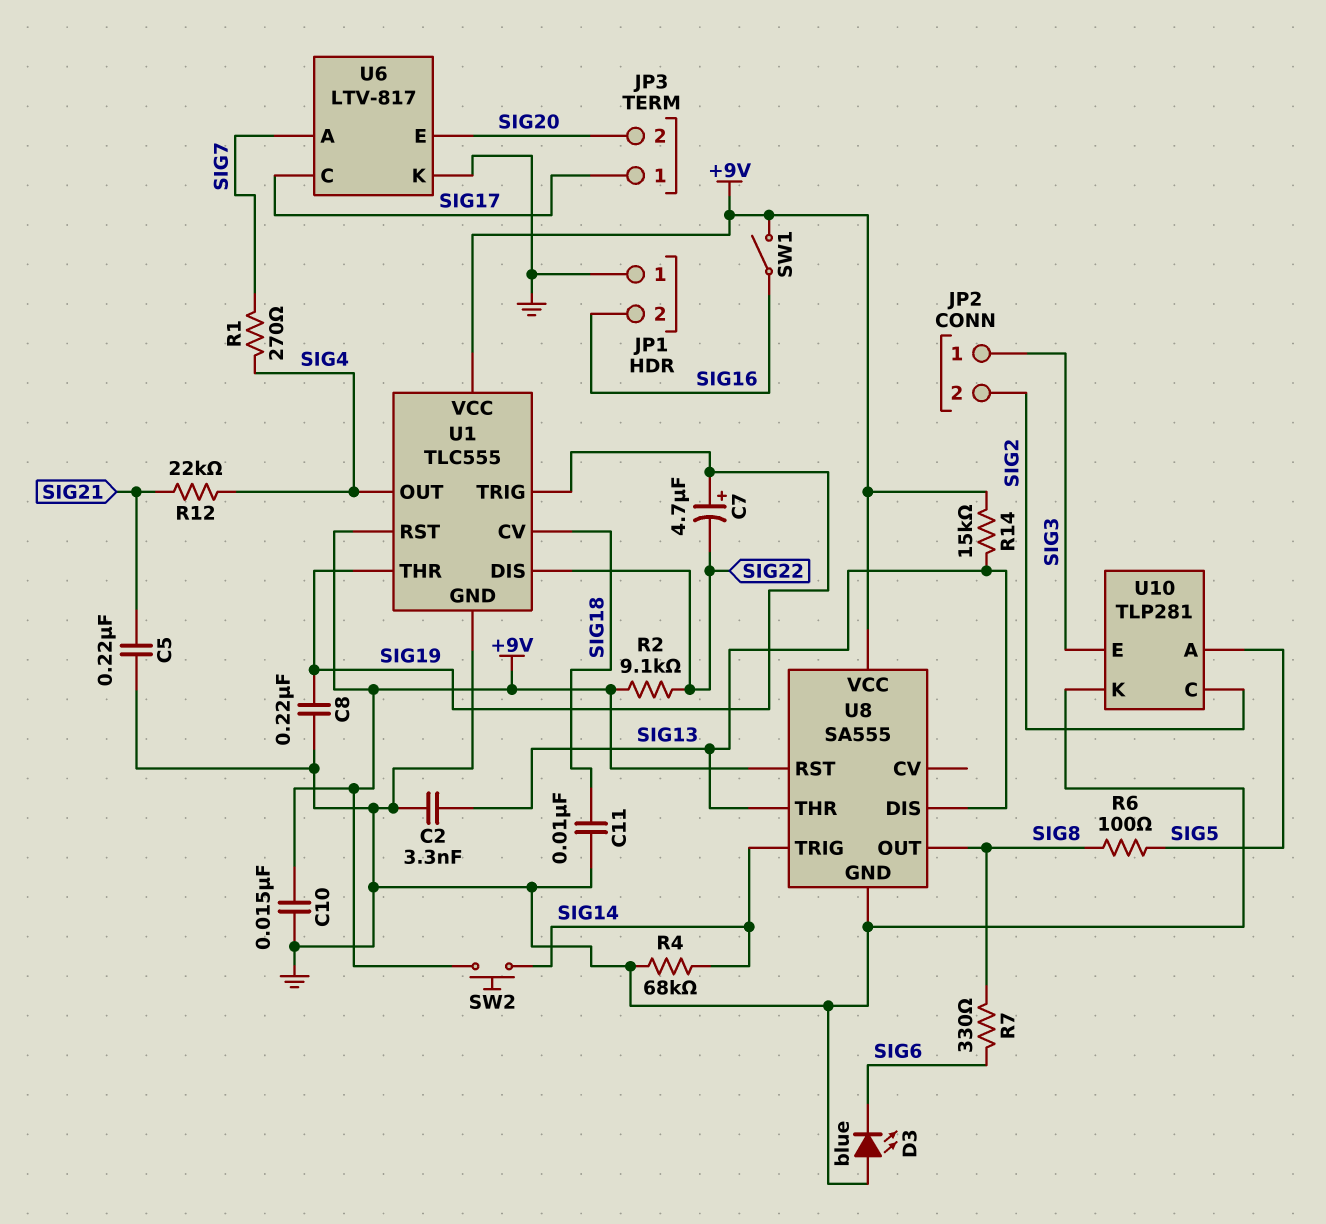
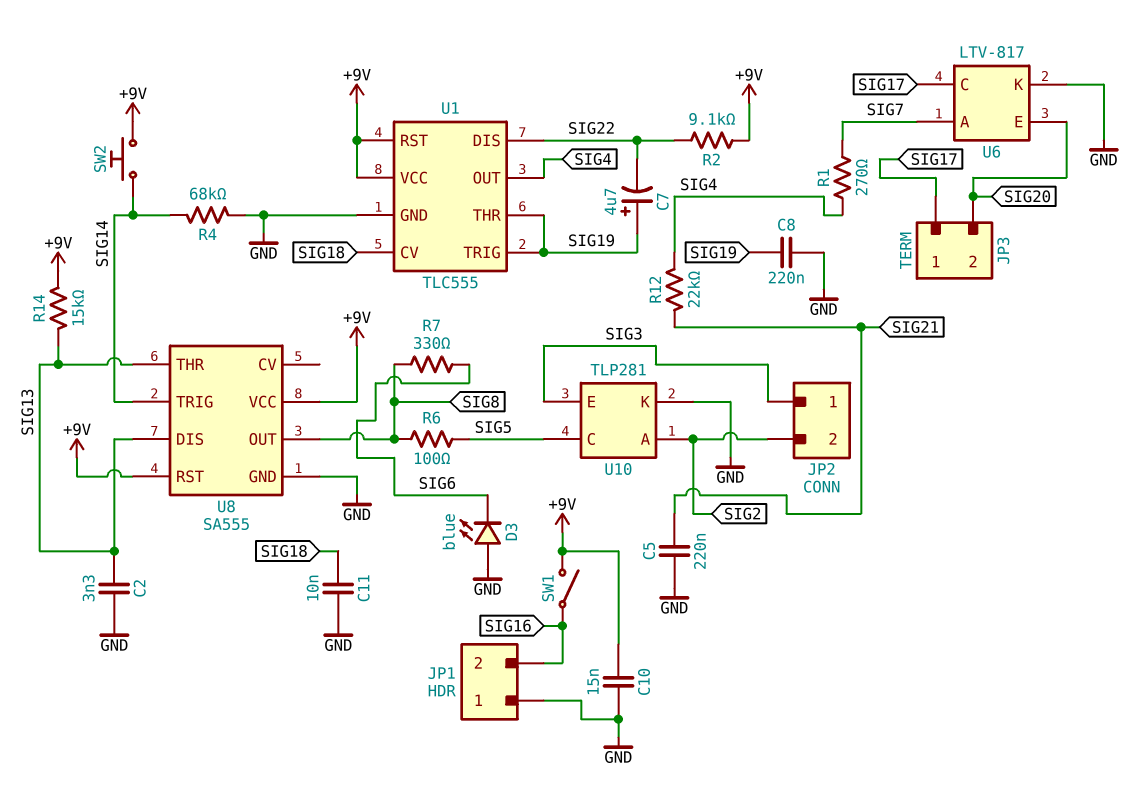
U10 pin A: SIG5 -> SIG2
U10 pin C: SIG2 -> SIG5

